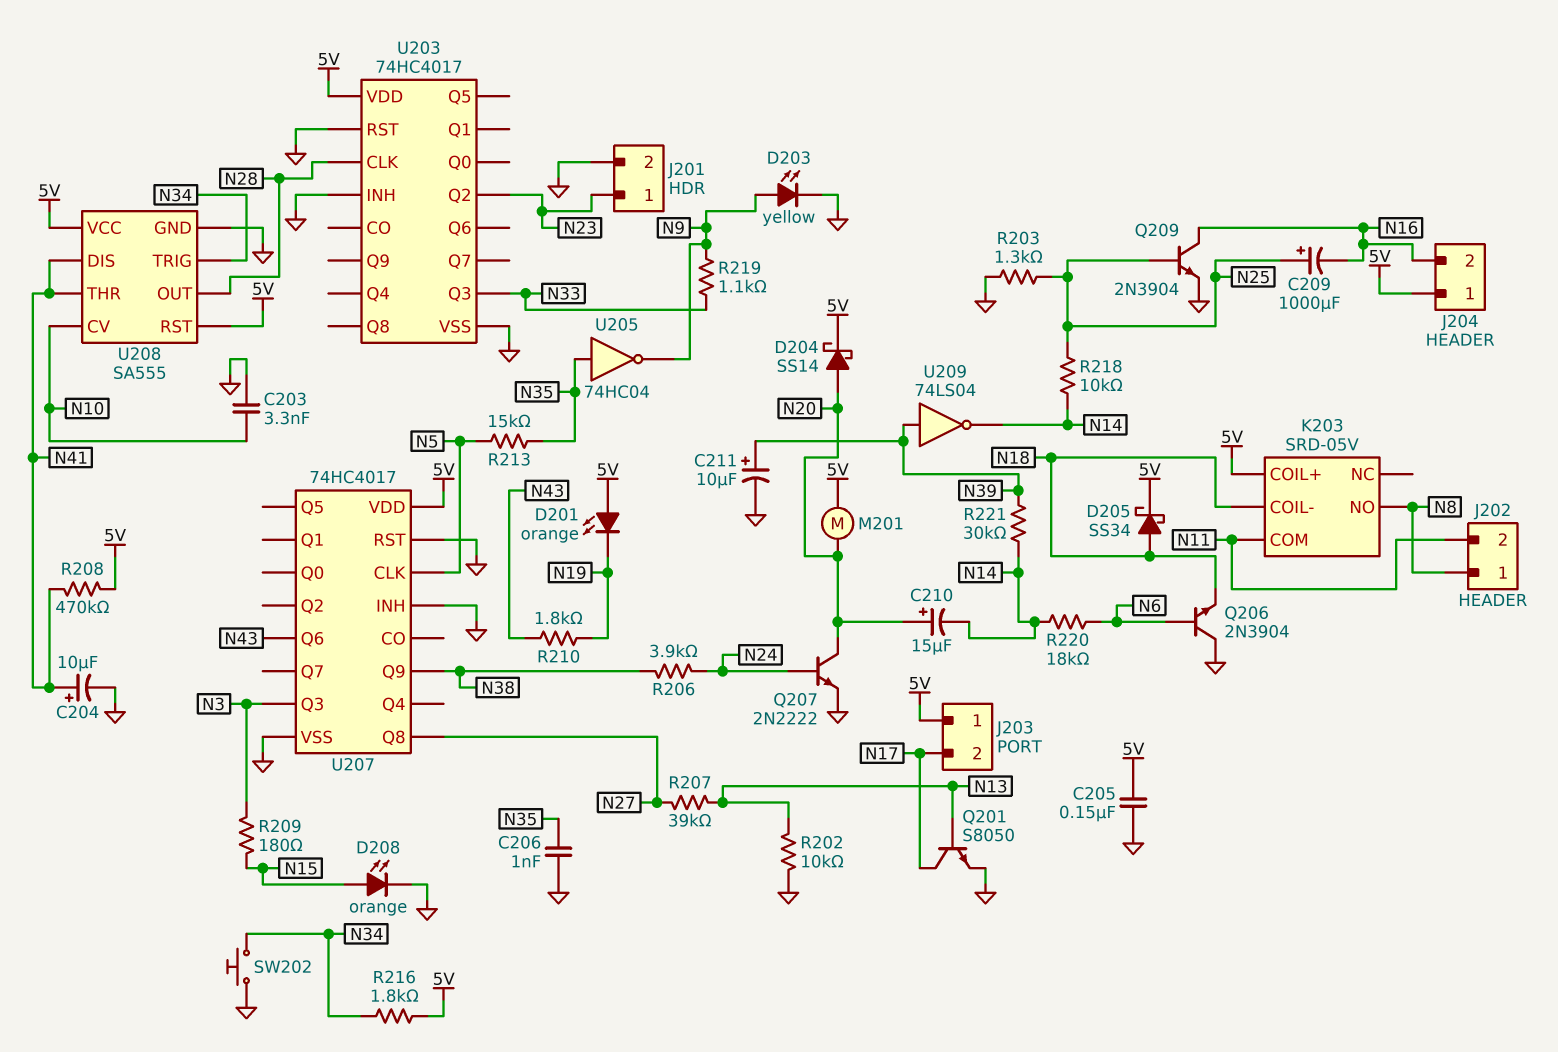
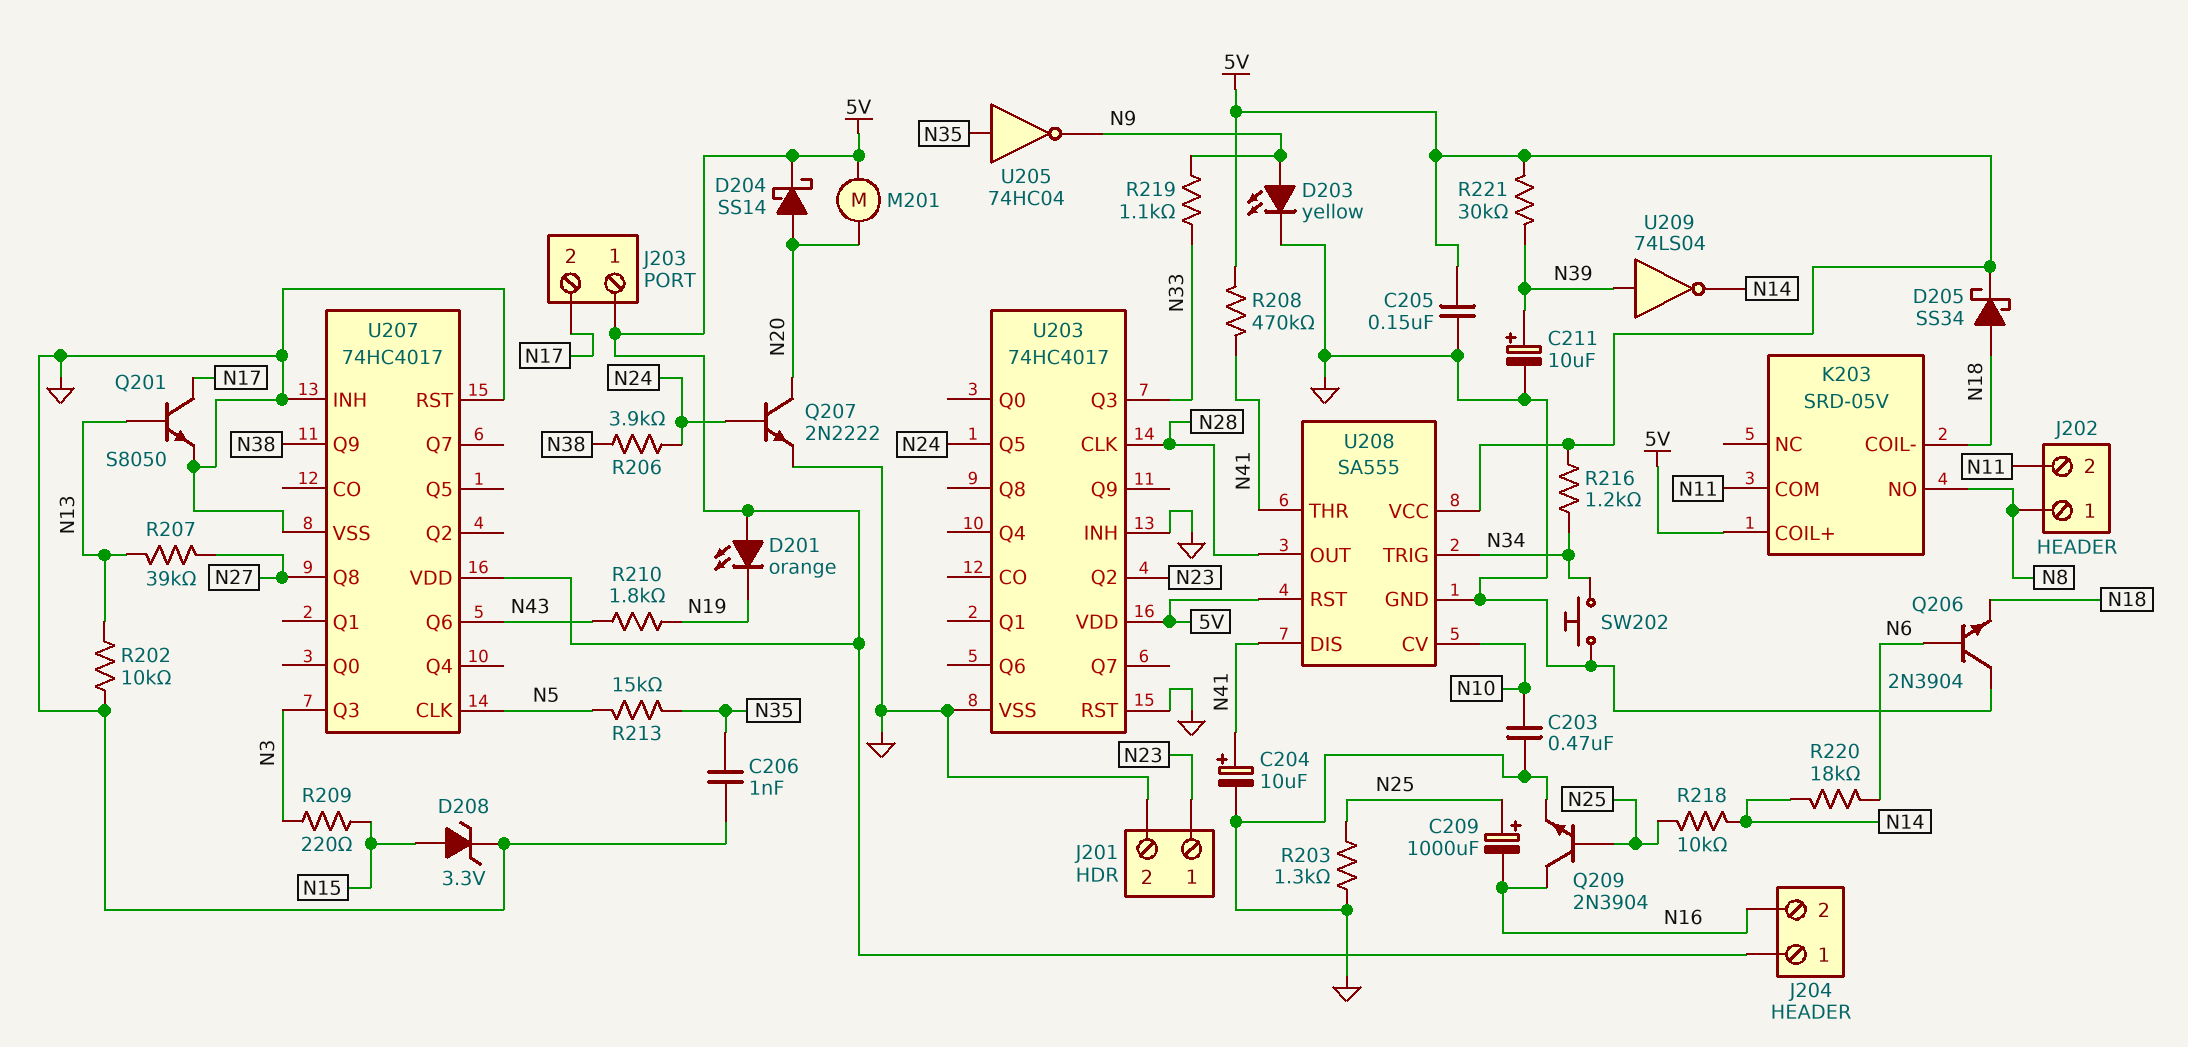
C203: 3.3nF (GND, N10) -> 470nF (GND, N10)
C210: 15uF (plus N20, minus N14) -> none
D208: LED orange (A N15, K GND) -> zener 3.3V (A N15, K GND)
R209: 180 (N3, N15) -> 220 (N3, N15)
R216: 1.8k (5V, N34) -> 1.2k (5V, N34)
R221: 30k (N14, N39) -> 30k (5V, N39)
U203 pin Q5: none -> N24

